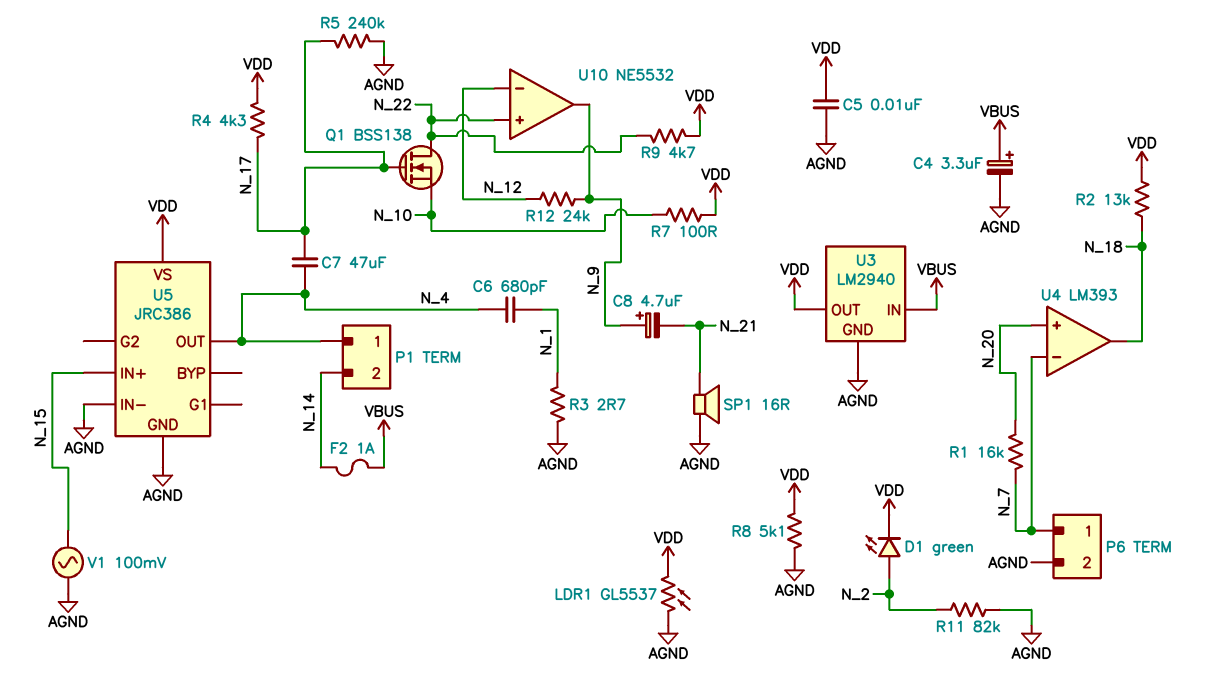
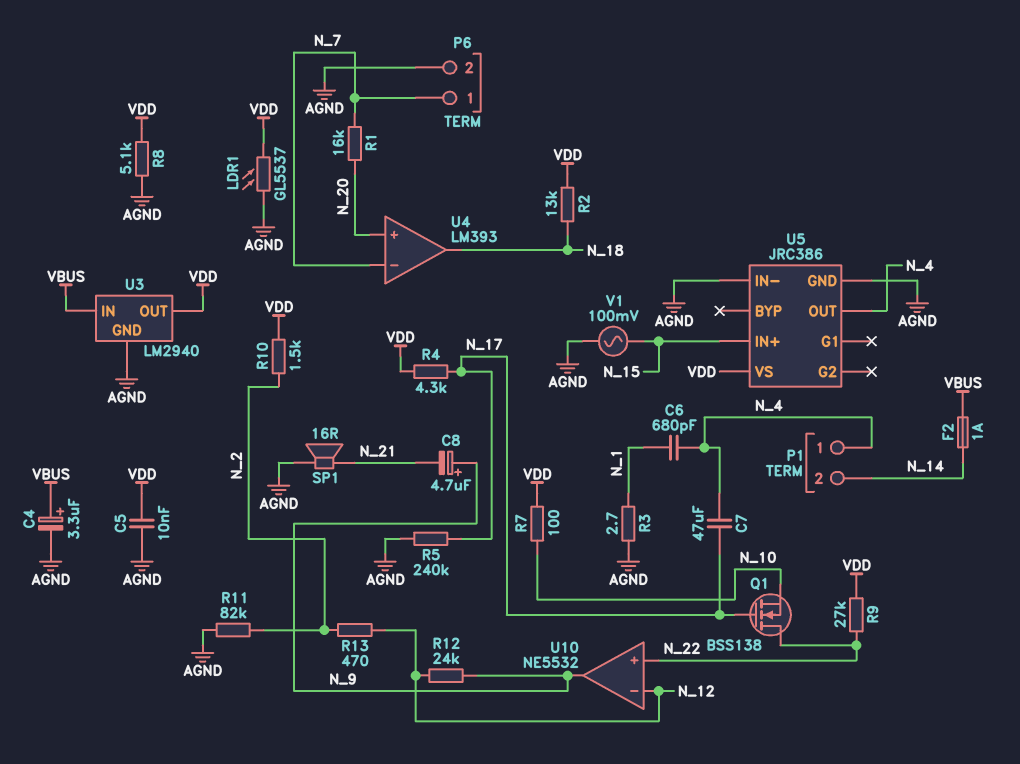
D1: LED green (A N_2, K VDD) -> none
R9: 4.7k (N_22, VDD) -> 27k (N_22, VDD)
R10: none -> 1.5k (N_2, VDD)
R13: none -> 470 (N_2, N_12)

